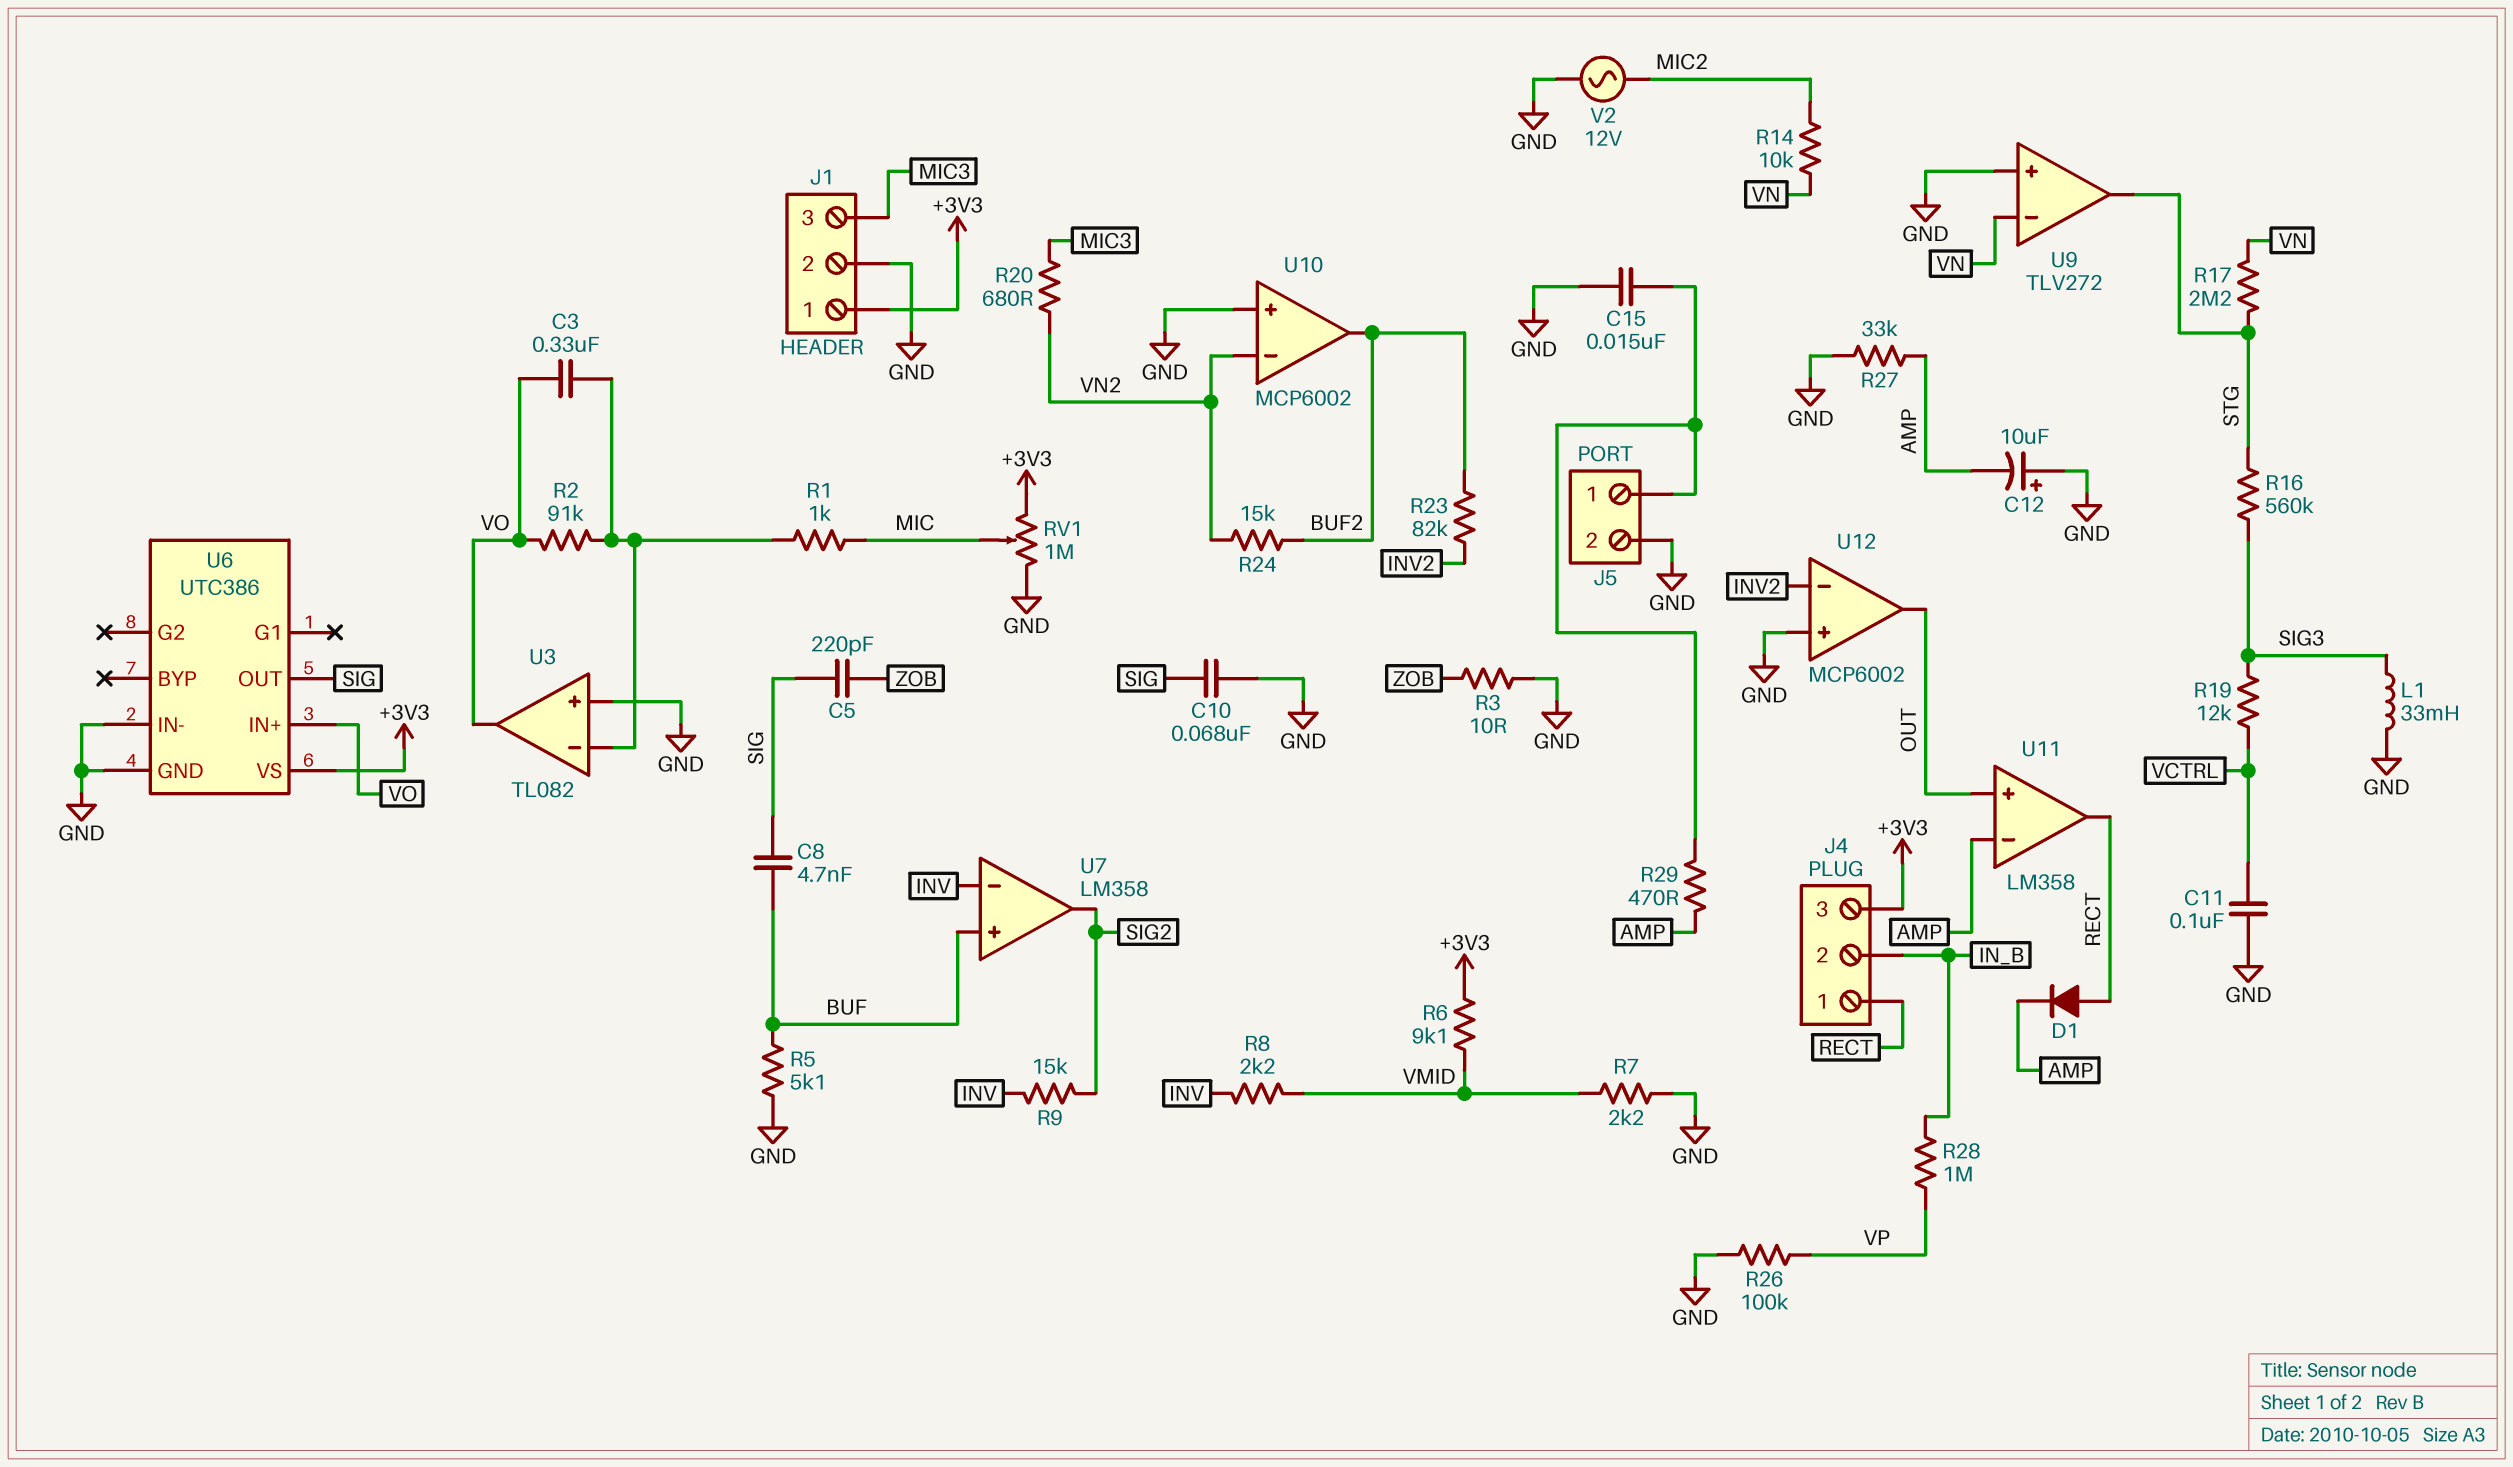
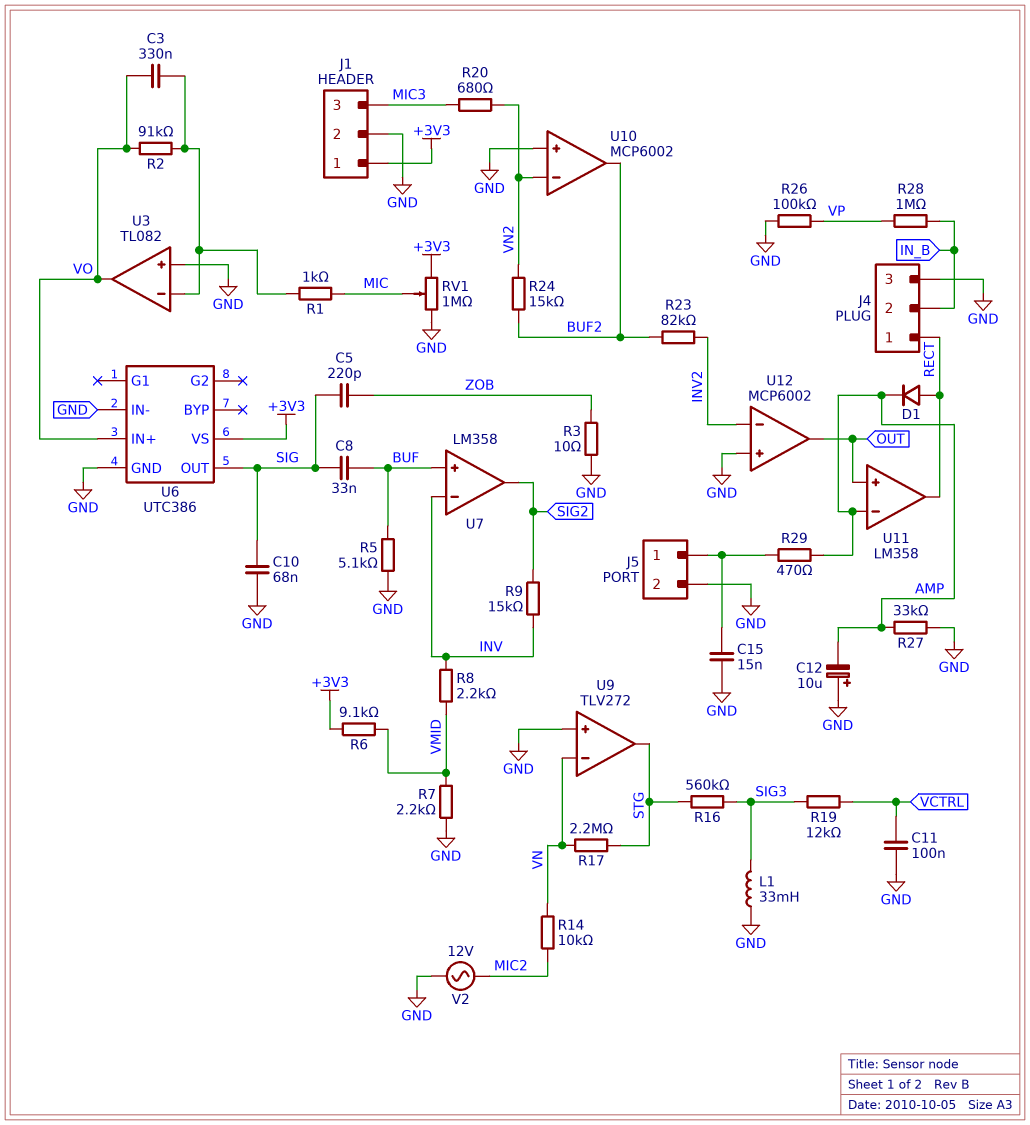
C8: 4.7nF (BUF, SIG) -> 33nF (BUF, SIG)
J4 pin 3: +3V3 -> GND

